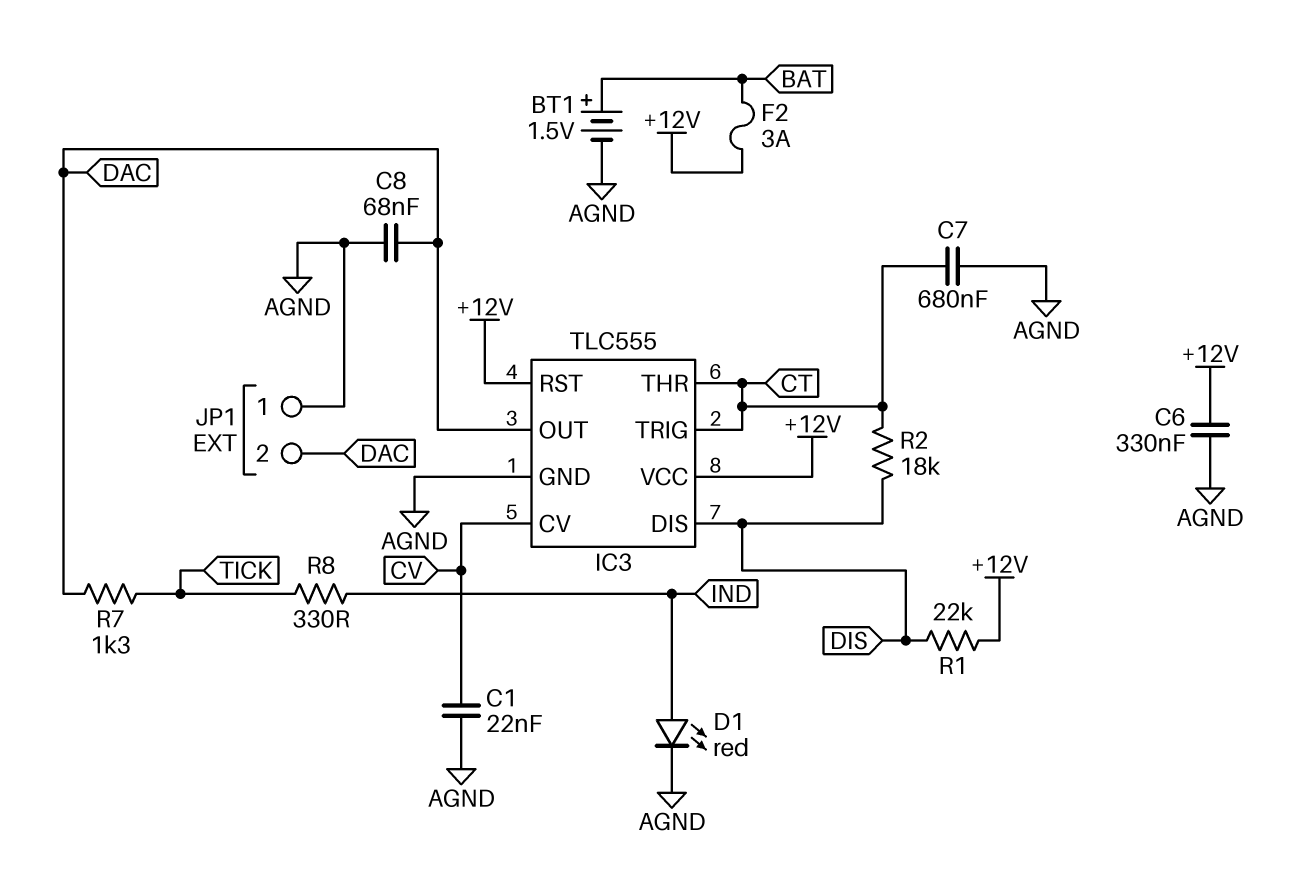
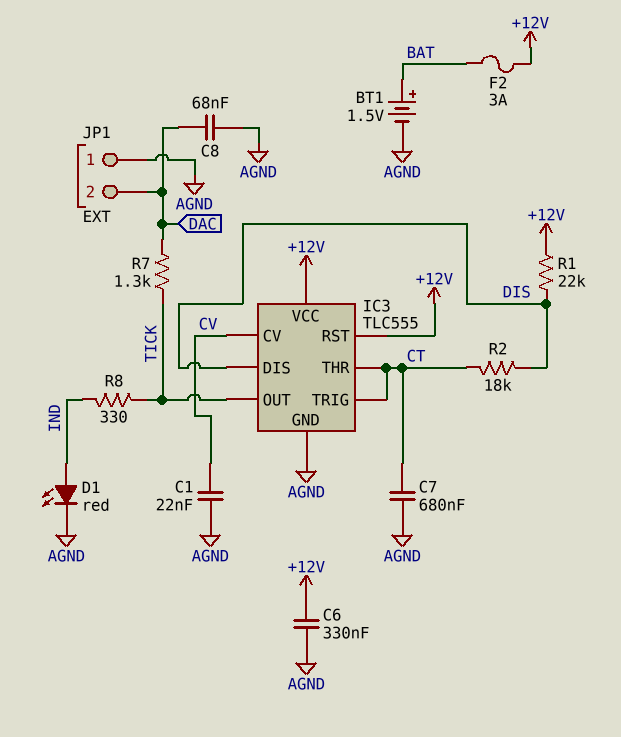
IC3 pin OUT: DAC -> TICK

